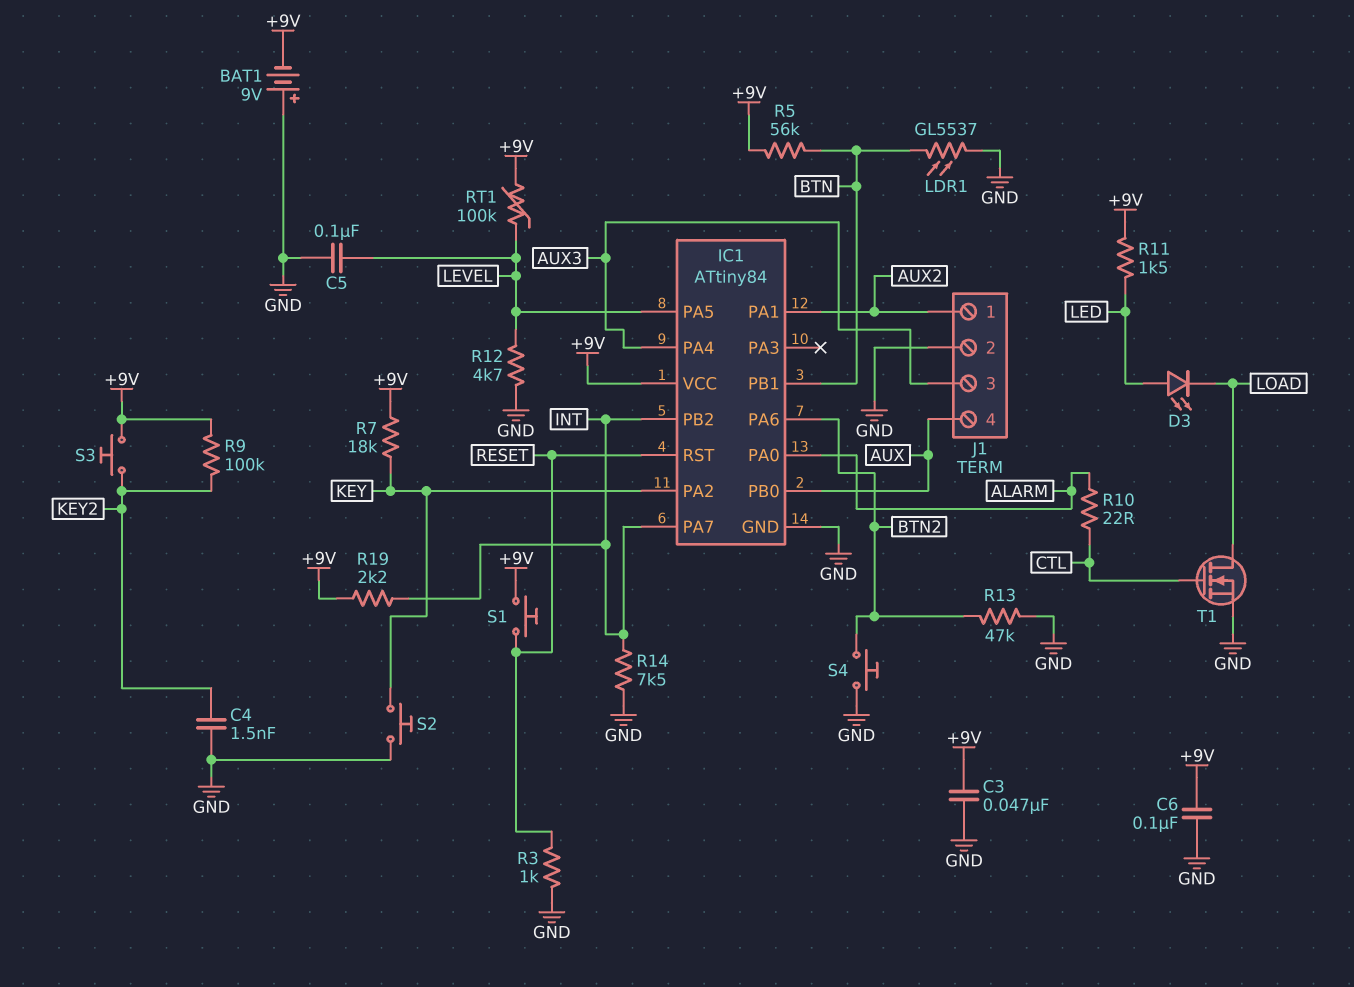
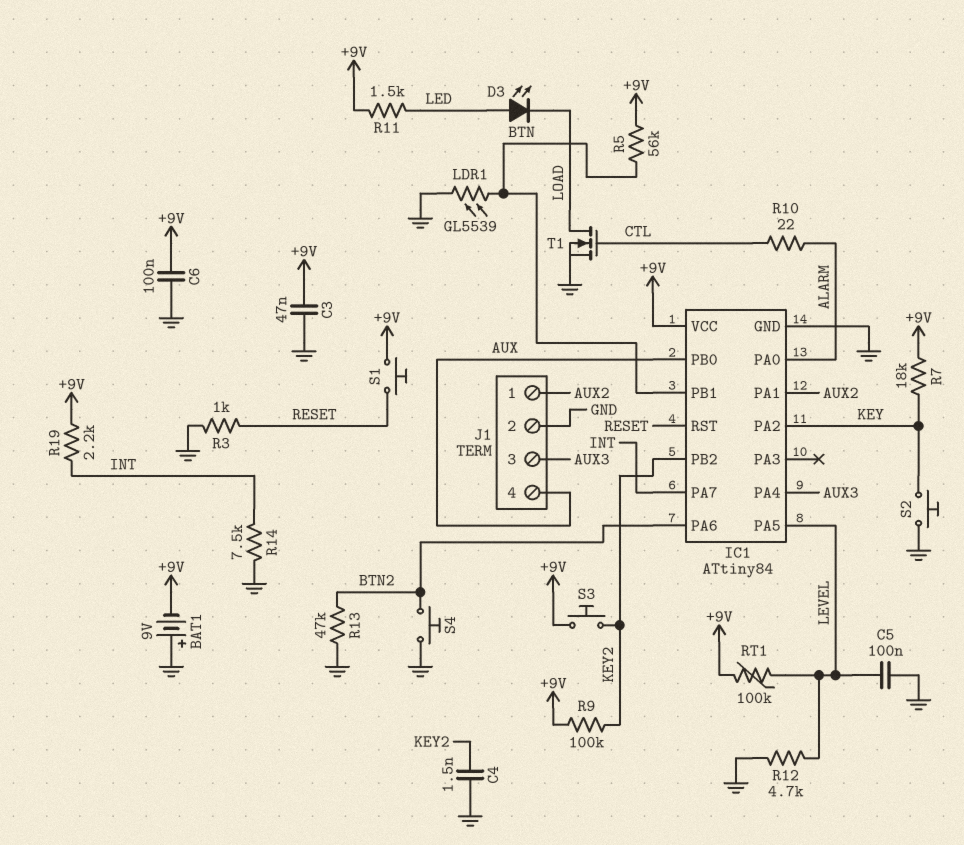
IC1 pin PB2: INT -> KEY2
LDR1: GL5537 (BTN, GND) -> GL5539 (BTN, GND)

